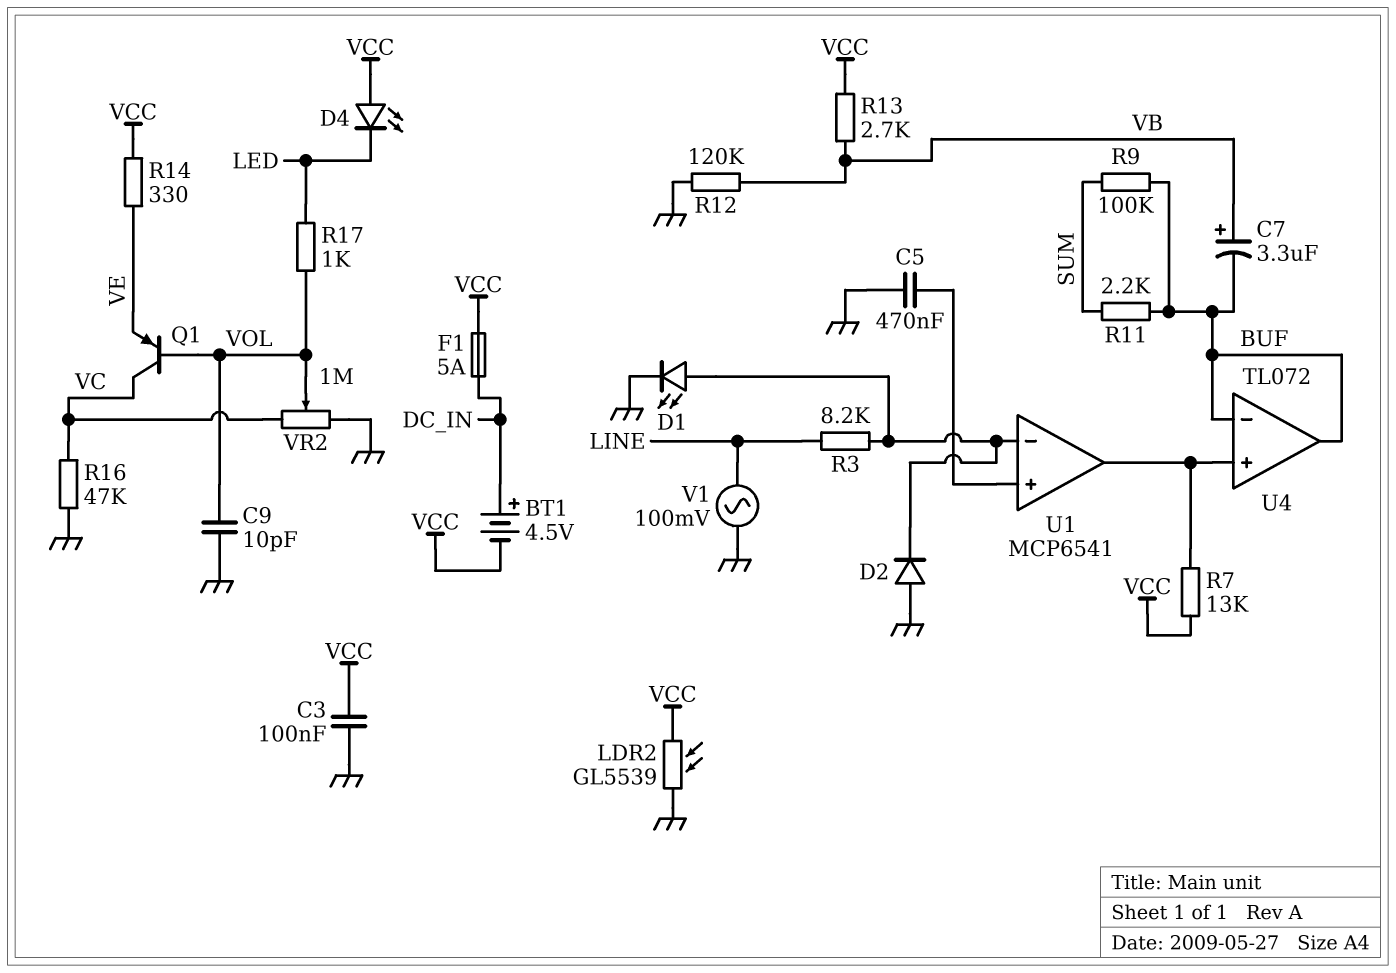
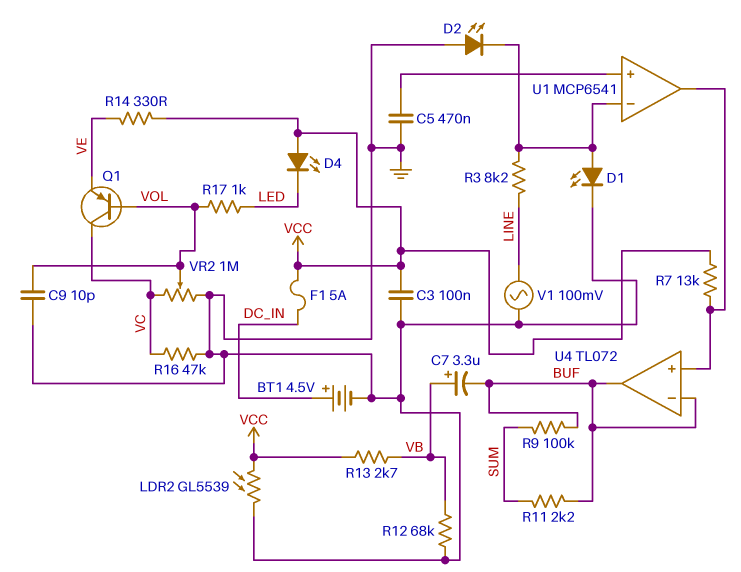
BT1: 4.5V (plus DC_IN, minus VCC) -> 4.5V (plus DC_IN, minus GND)
D2: diode (A GND, K U1/in-) -> LED (A GND, K U1/in-)
R12: 120k (GND, VB) -> 68k (GND, VB)

